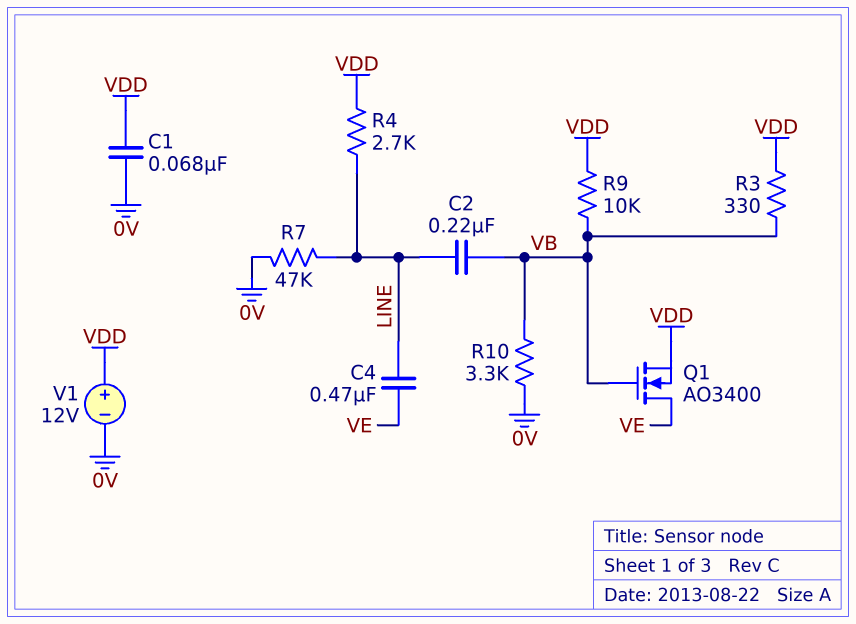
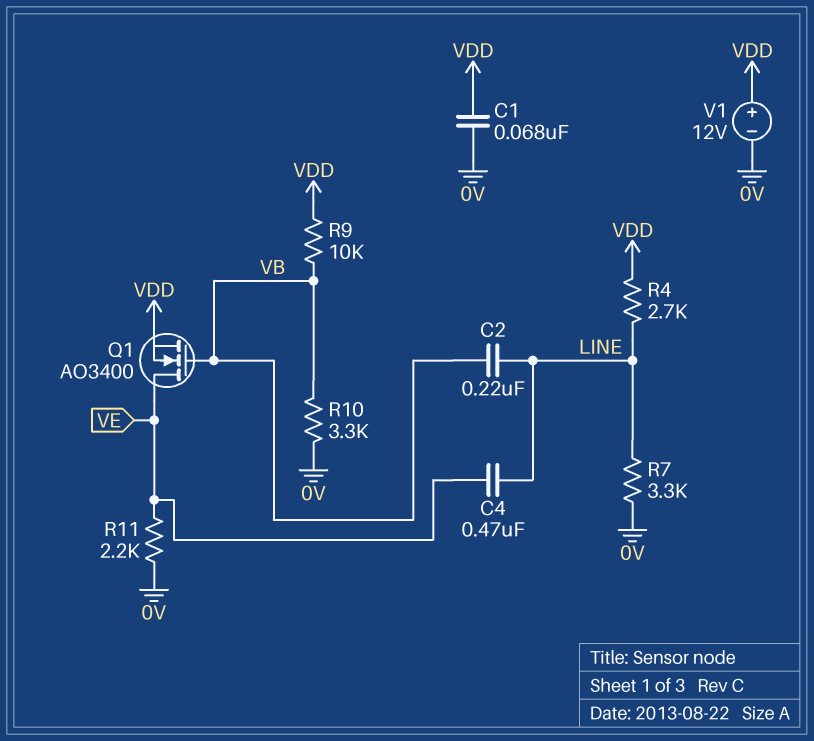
R3: 330 (VB, VDD) -> none
R7: 47k (0V, LINE) -> 3.3k (0V, LINE)
R11: none -> 2.2k (0V, VE)

